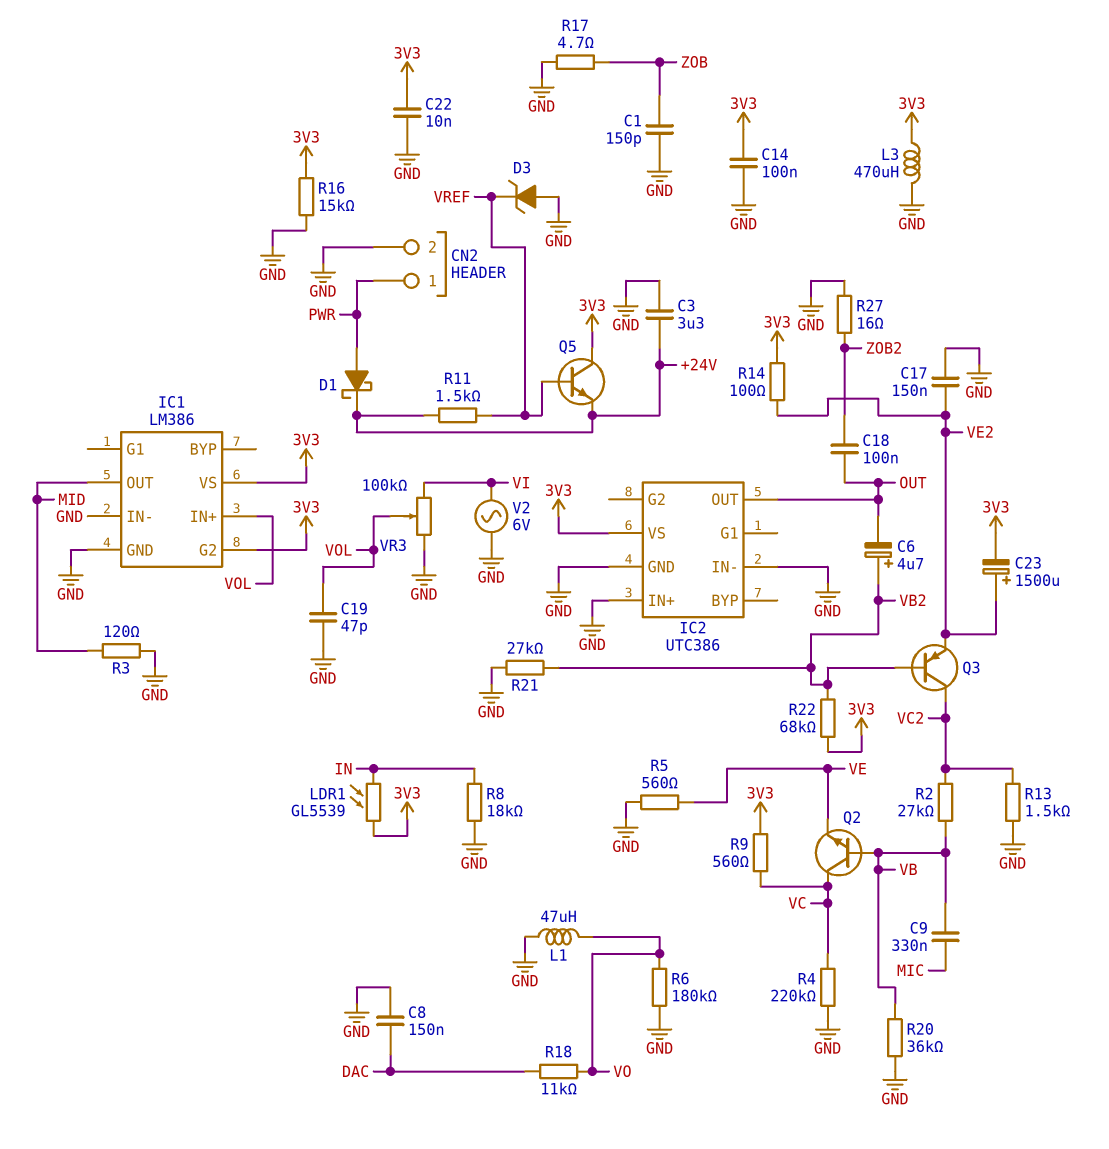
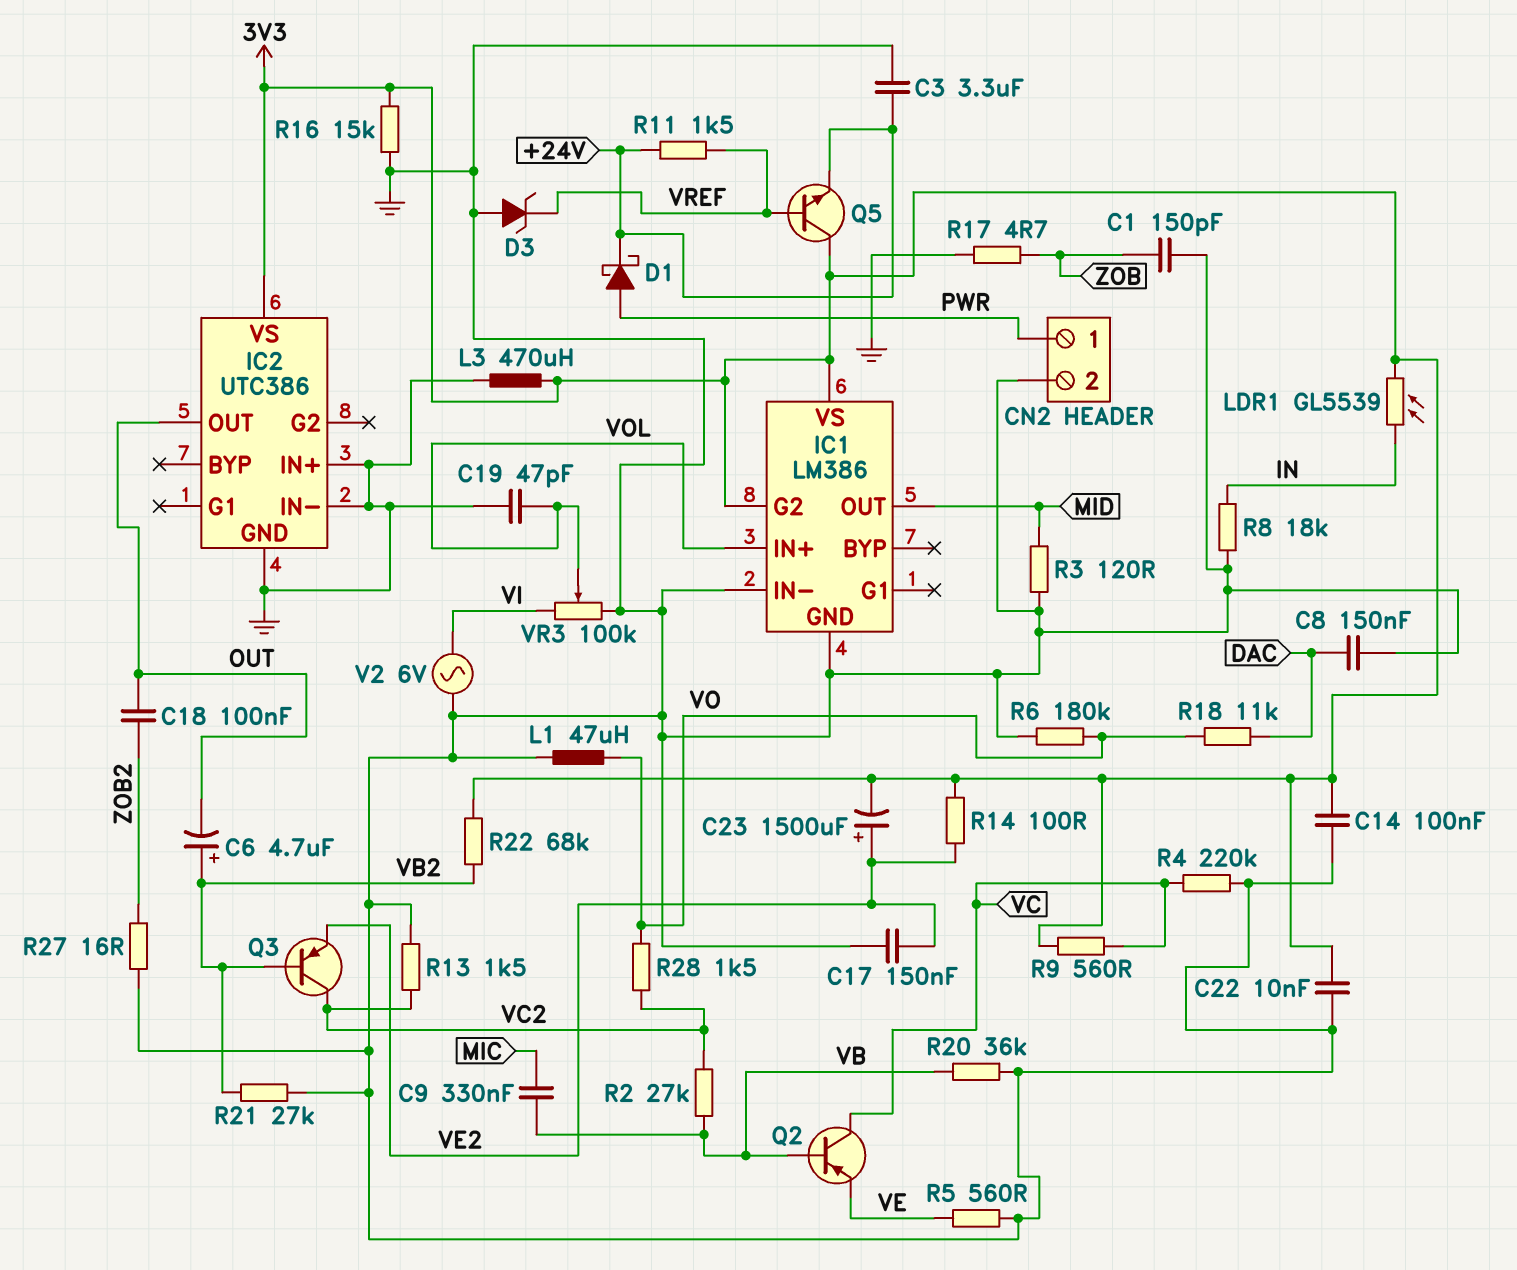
Q2: NPN (B VB, C VC, E VE) -> PNP (B VB, C VC, E VE)
R28: none -> 1.5k (VC2, VO)

